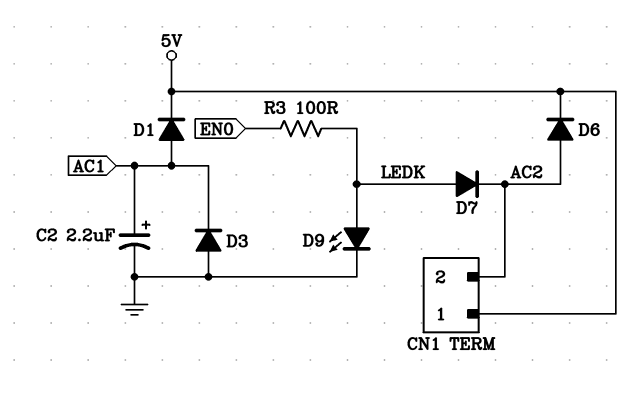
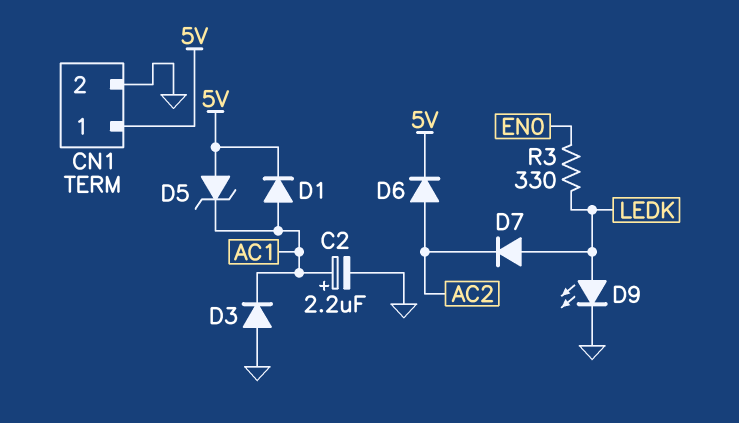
CN1 pin 2: AC2 -> GND
D5: none -> zener (A 5V, K AC1)
R3: 100 (EN0, LEDK) -> 330 (EN0, LEDK)

